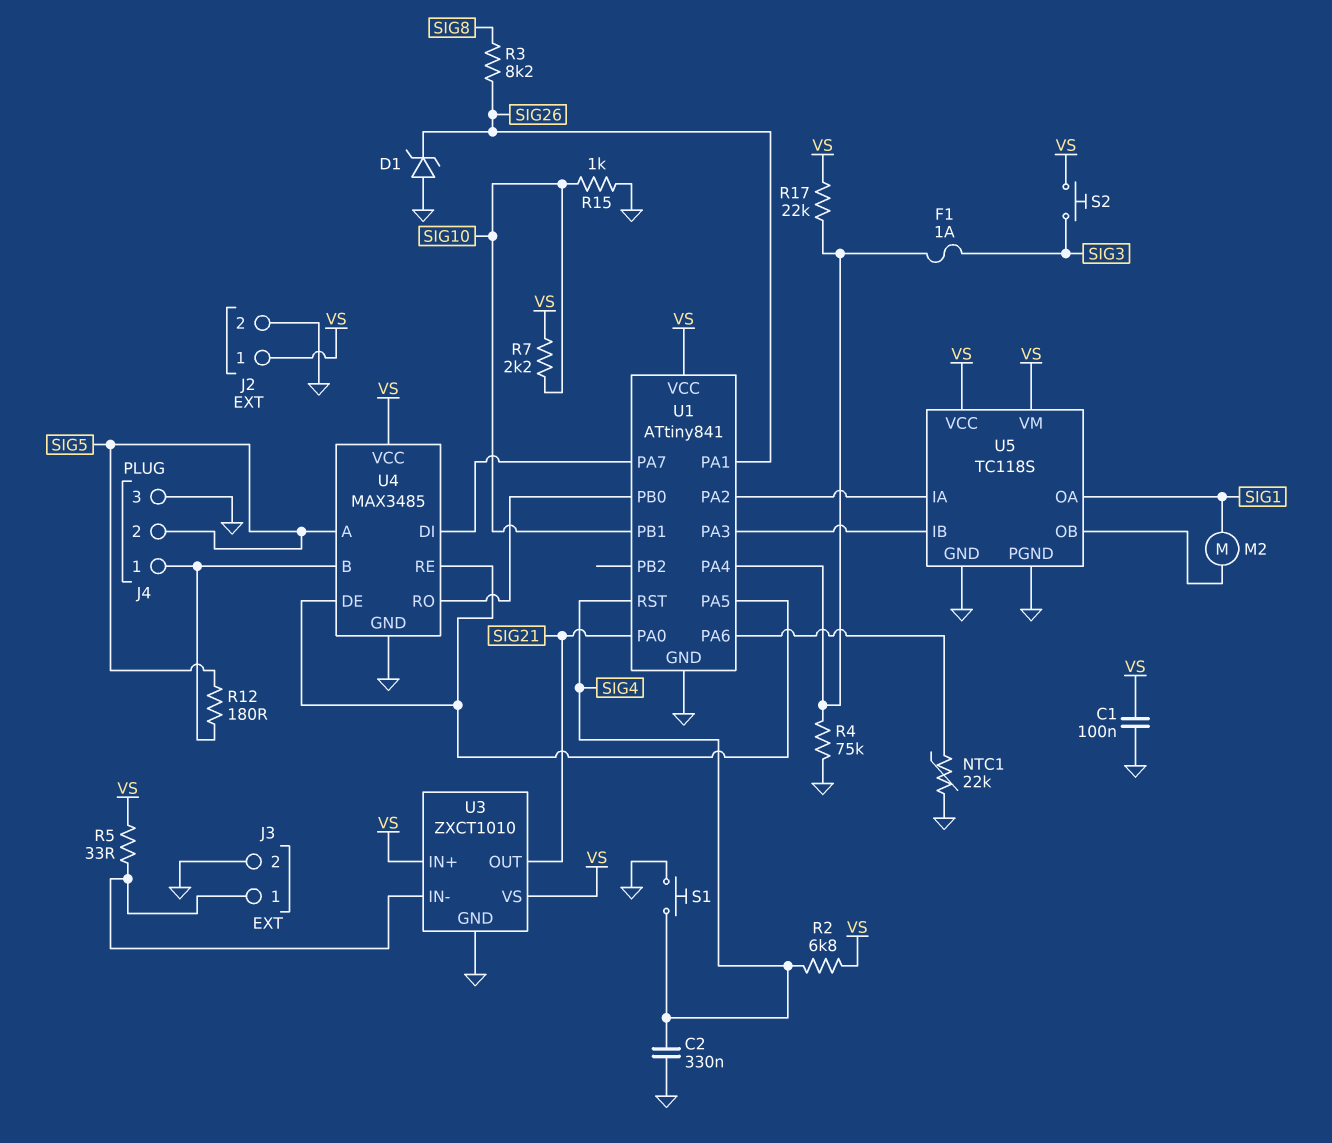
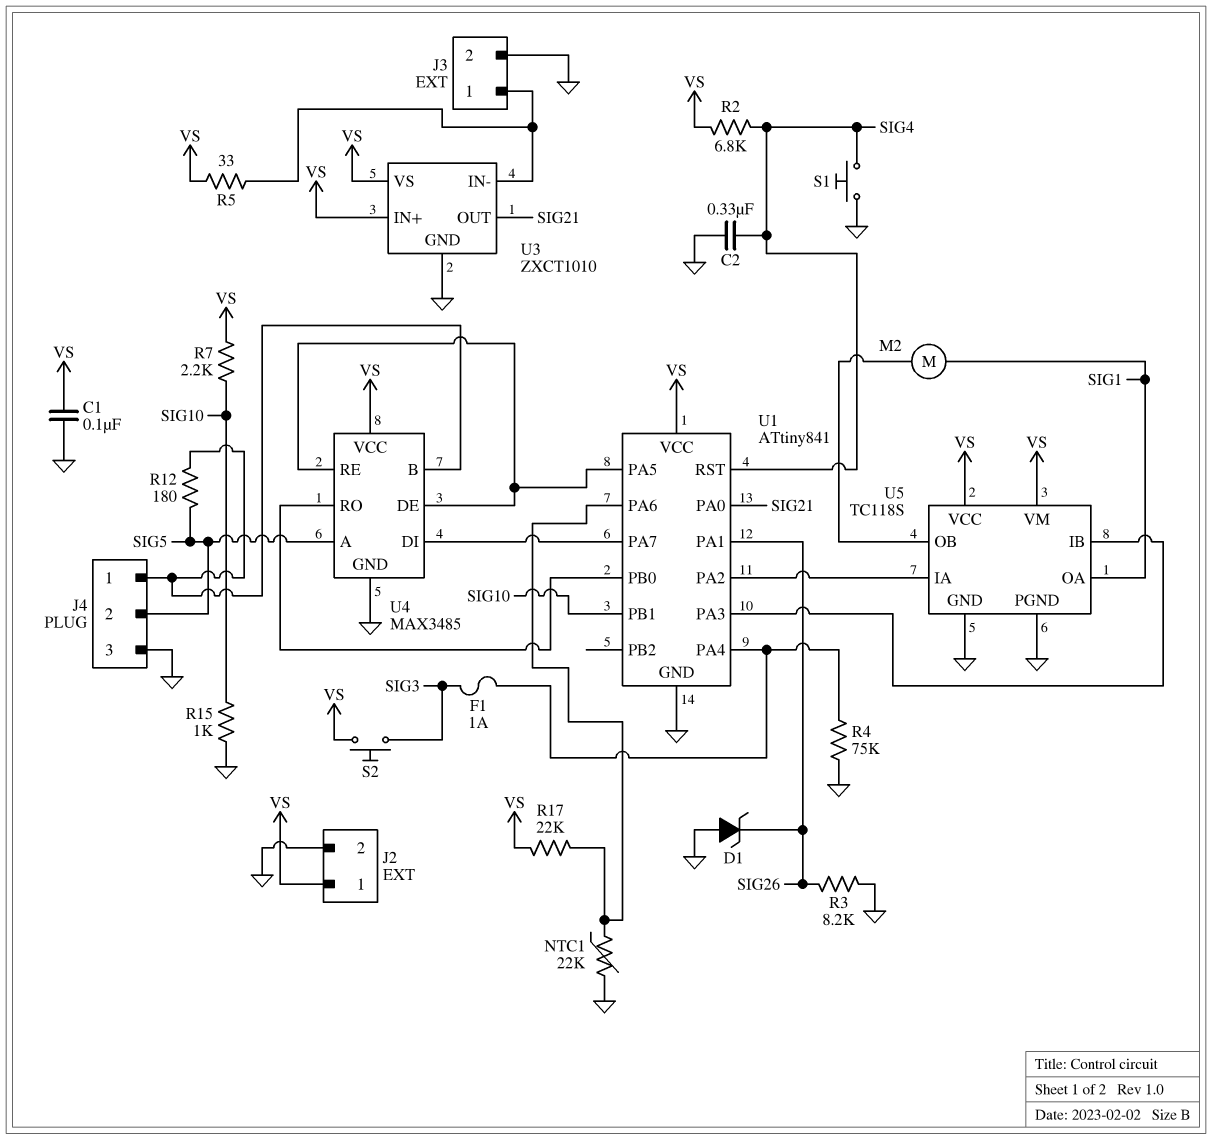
R3: 8.2k (SIG8, SIG26) -> 8.2k (GND, SIG26)
R17: 22k (U1/PA4, VS) -> 22k (U1/PA6, VS)

